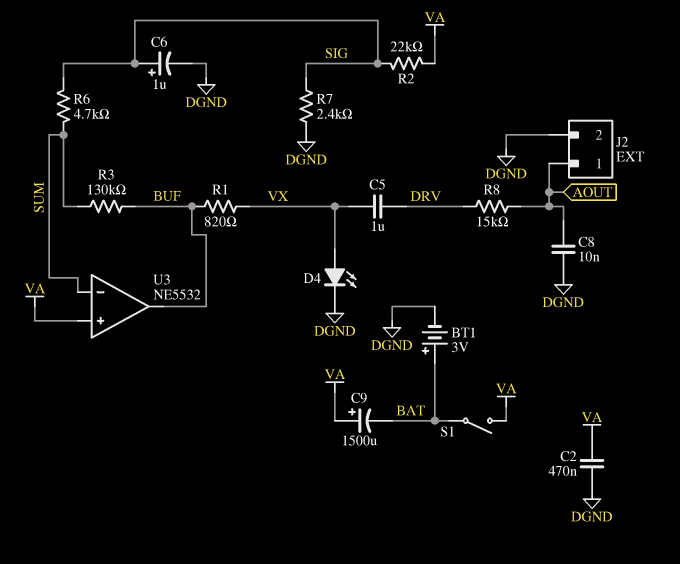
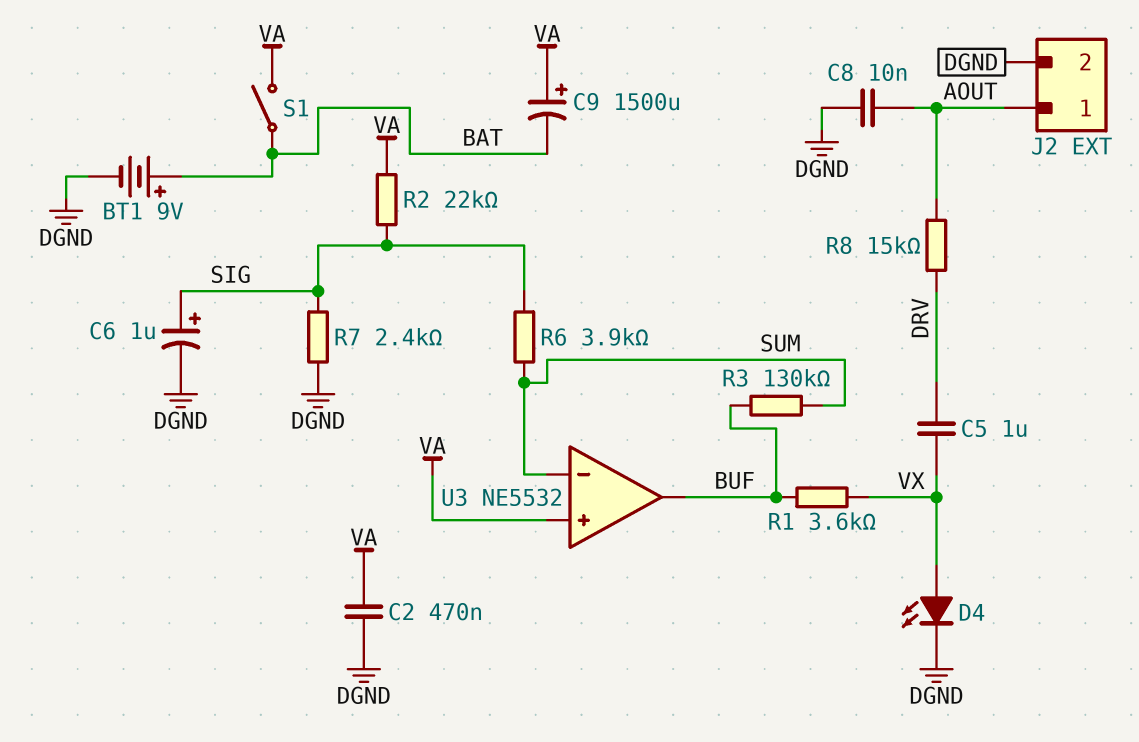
BT1: 3V (plus BAT, minus DGND) -> 9V (plus BAT, minus DGND)
R1: 820 (BUF, VX) -> 3.6k (BUF, VX)
R6: 4.7k (SIG, SUM) -> 3.9k (SIG, SUM)

